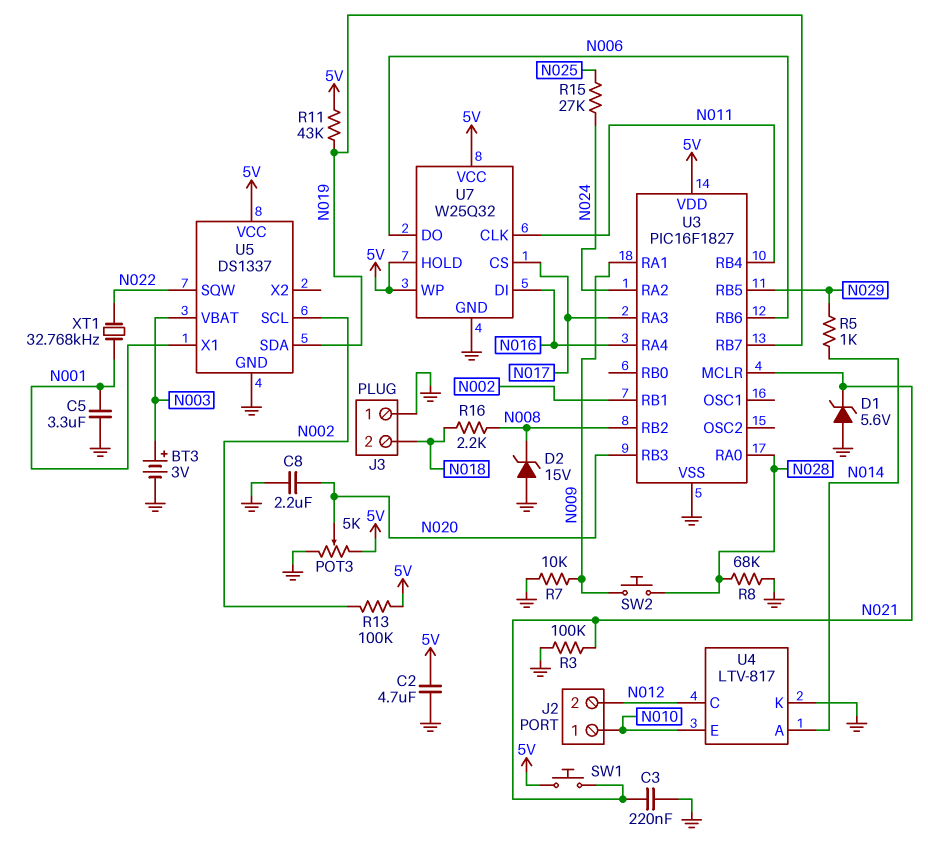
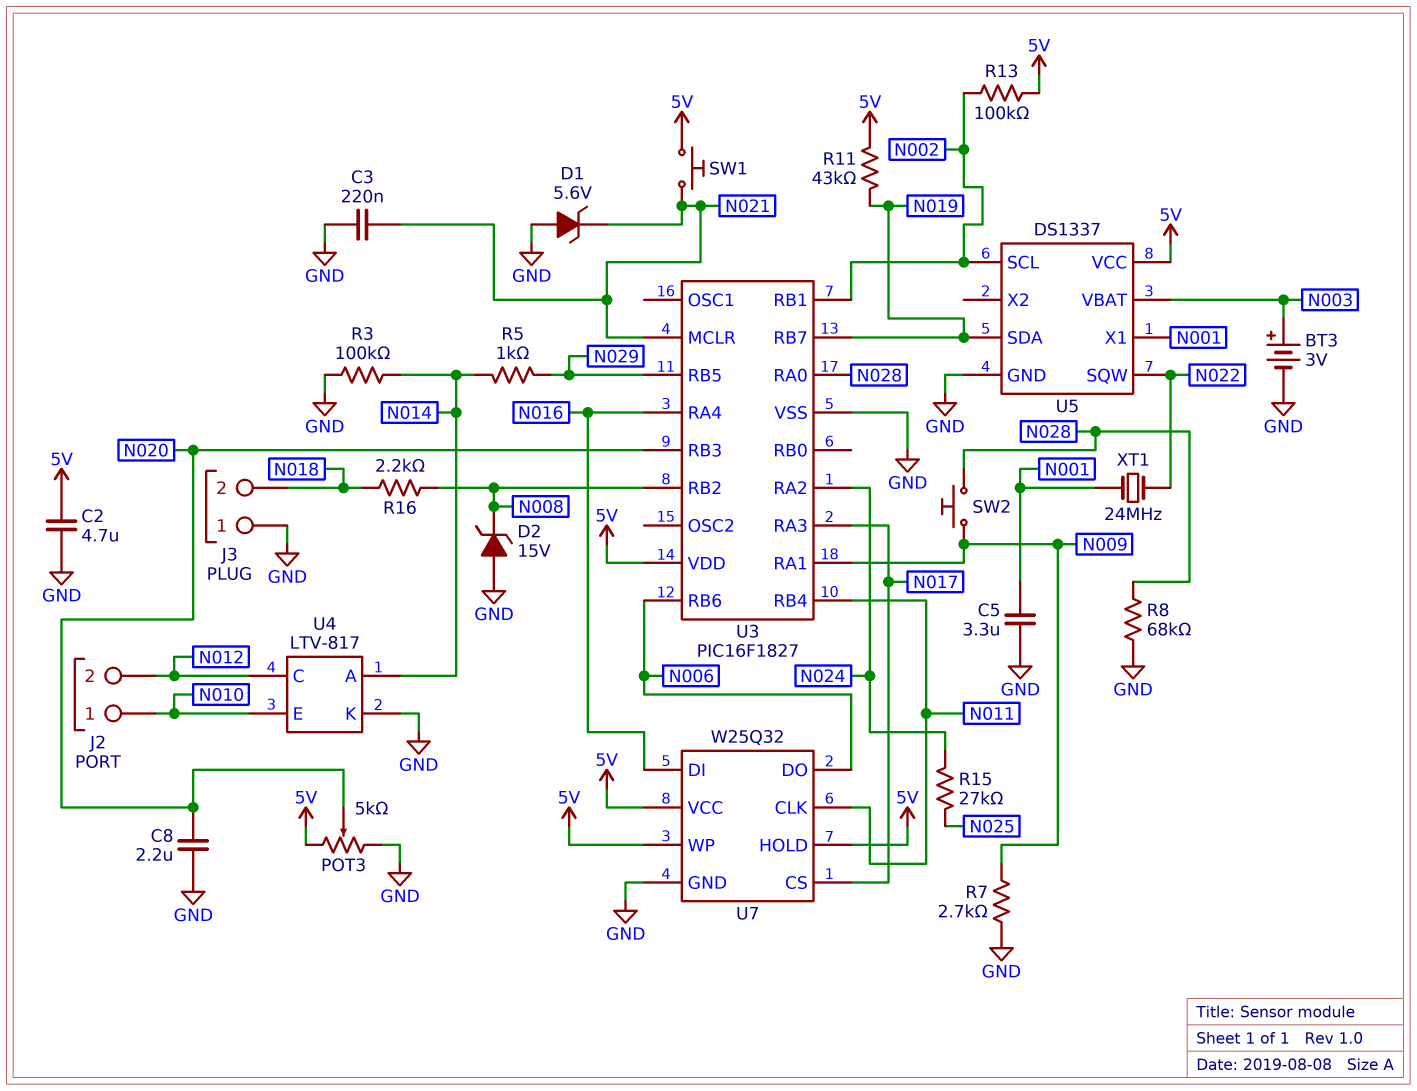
R3: 100k (GND, N021) -> 100k (GND, N014)
R7: 10k (GND, N009) -> 2.7k (GND, N009)
XT1: 32.768kHz (N001, N022) -> 24MHz (N001, N022)

